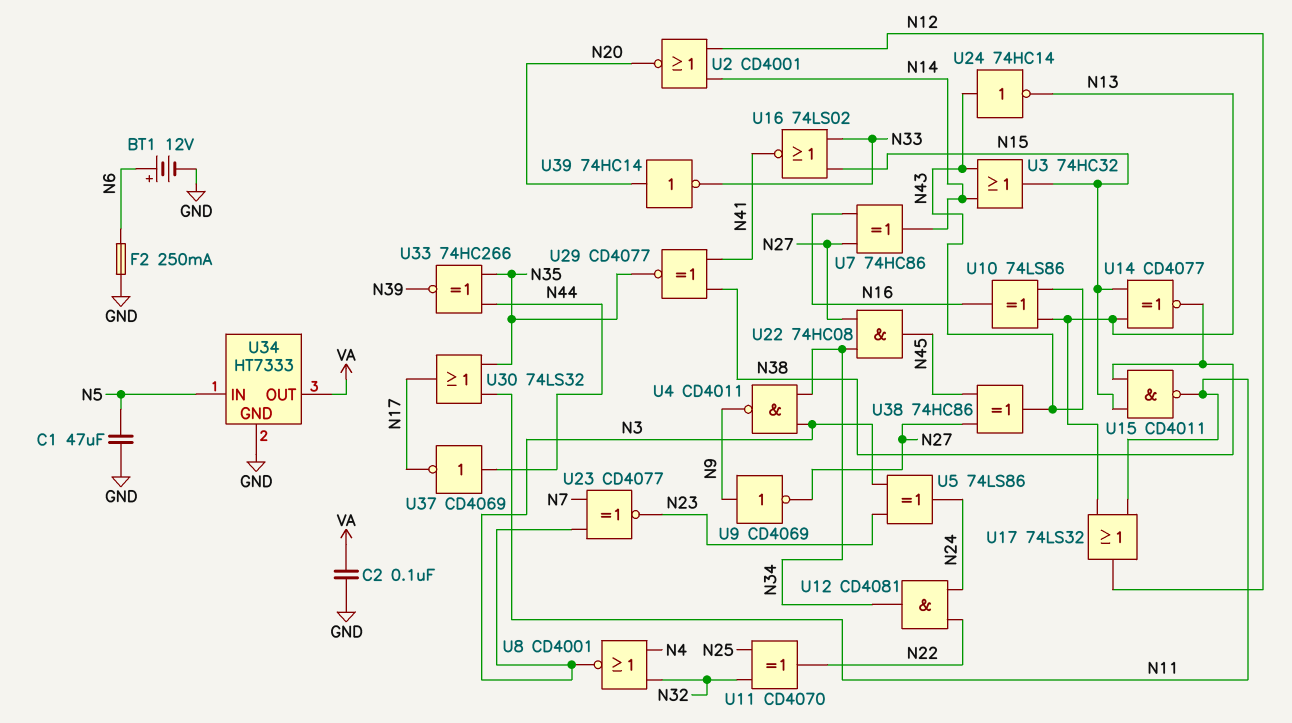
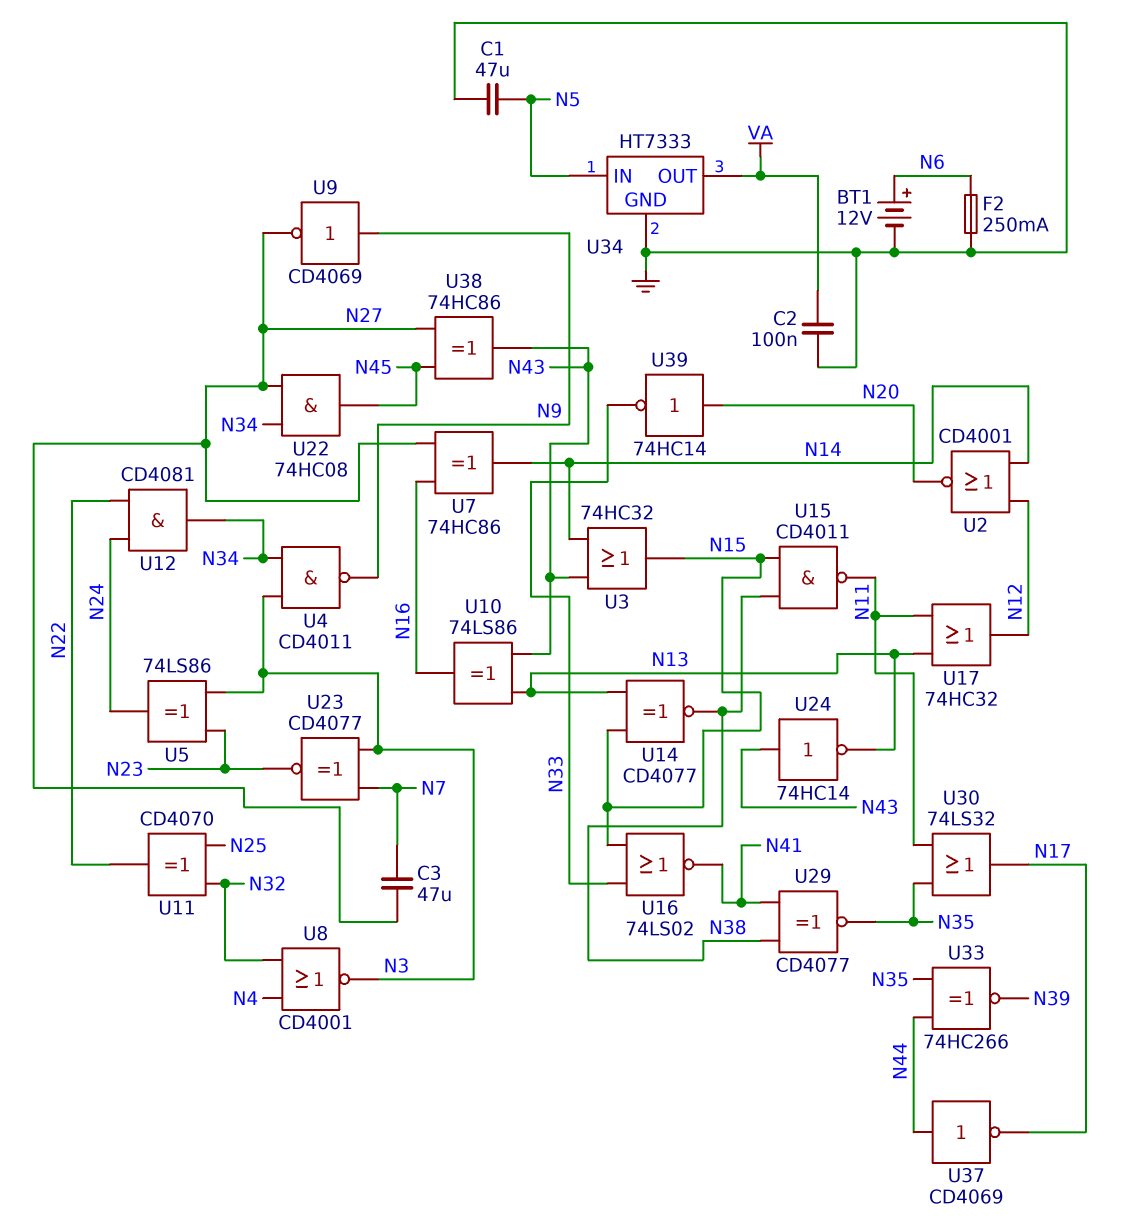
C3: none -> 47uF (N7, N27)
U17: OR 74LS32 (in N11, in N13, out N12) -> OR 74HC32 (in N11, in N13, out N12)

